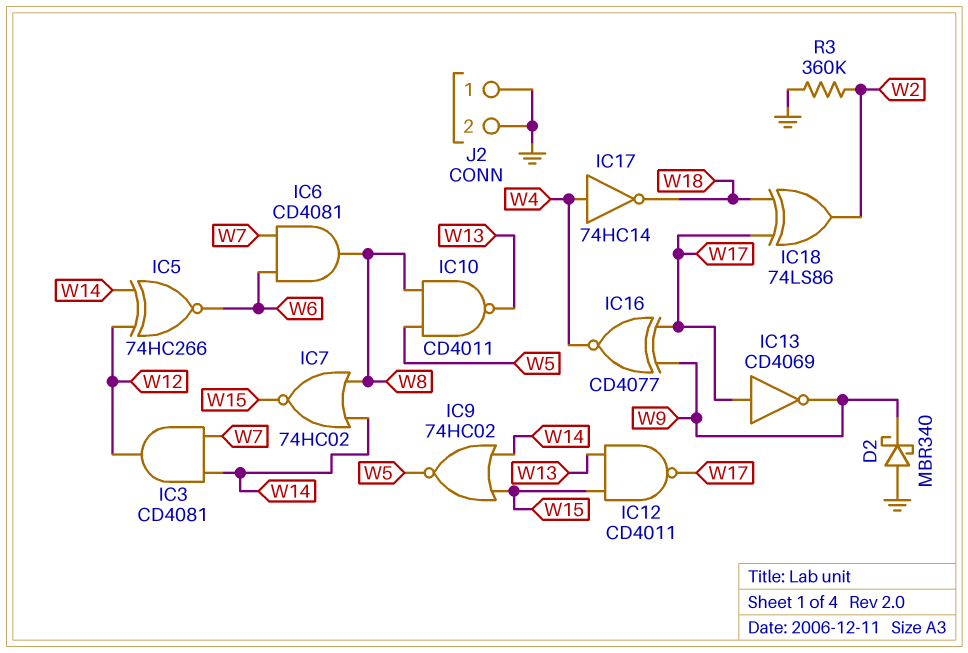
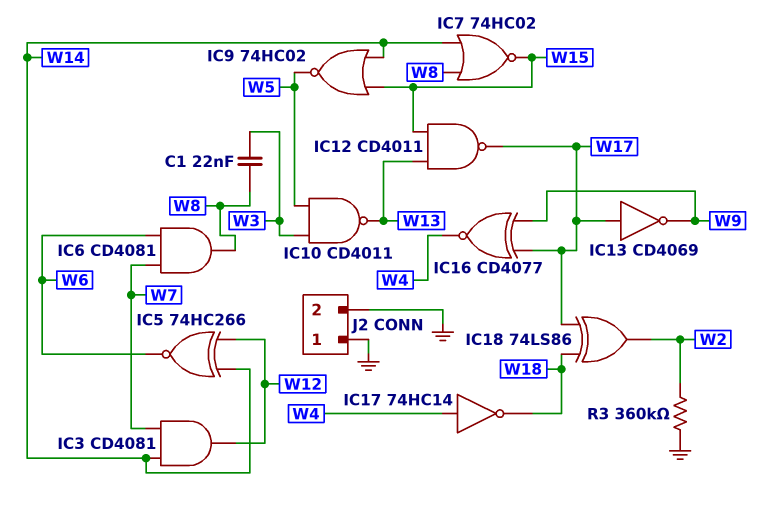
C1: none -> 22nF (W3, W8)
D2: schottky MBR340 (A GND, K W9) -> none
IC10: NAND CD4011 (in W5, in W8, out W13) -> NAND CD4011 (in W3, in W5, out W13)

